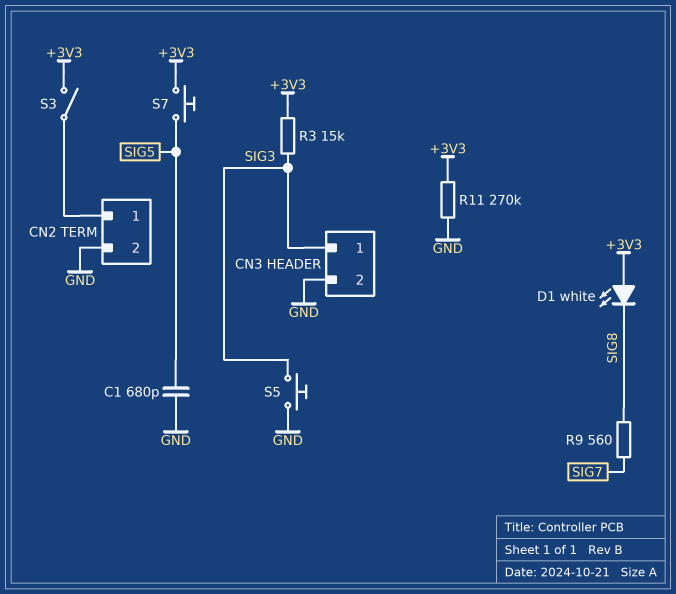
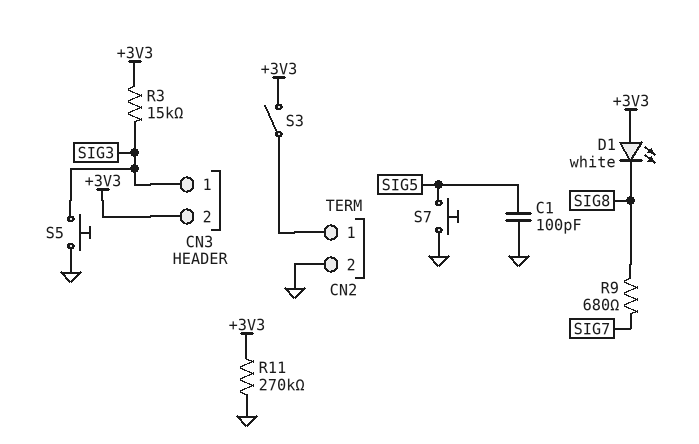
C1: 680pF (GND, SIG5) -> 100pF (GND, SIG5)
CN3 pin 2: GND -> +3V3
R9: 560 (SIG7, SIG8) -> 680 (SIG7, SIG8)
S7: button (+3V3, SIG5) -> button (GND, SIG5)

